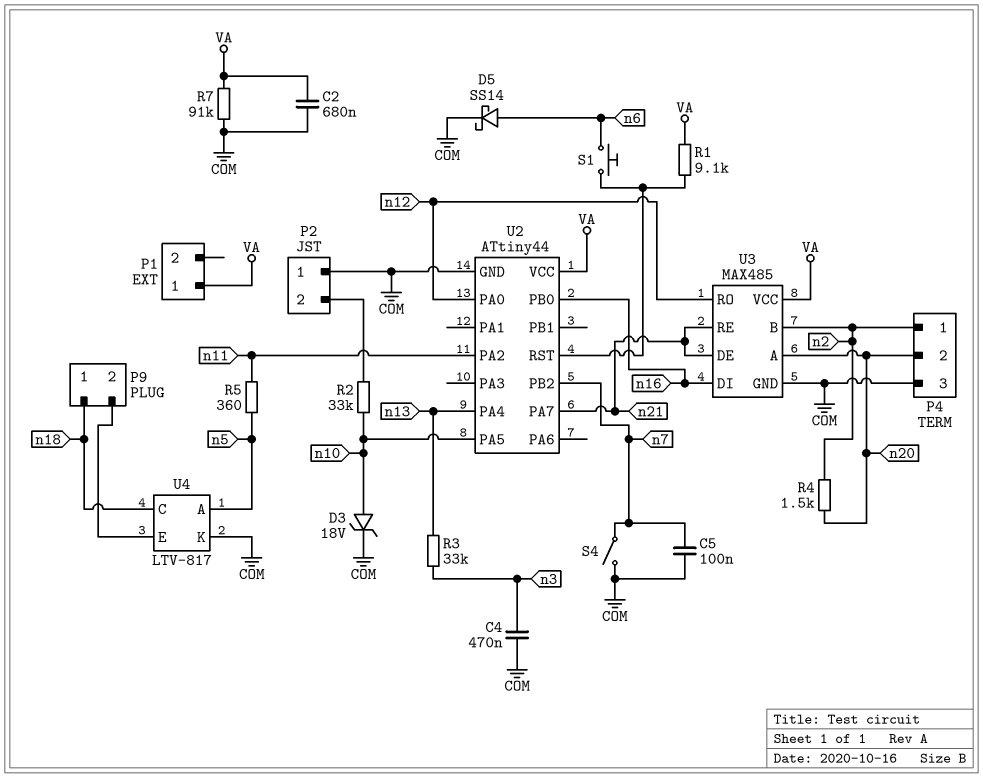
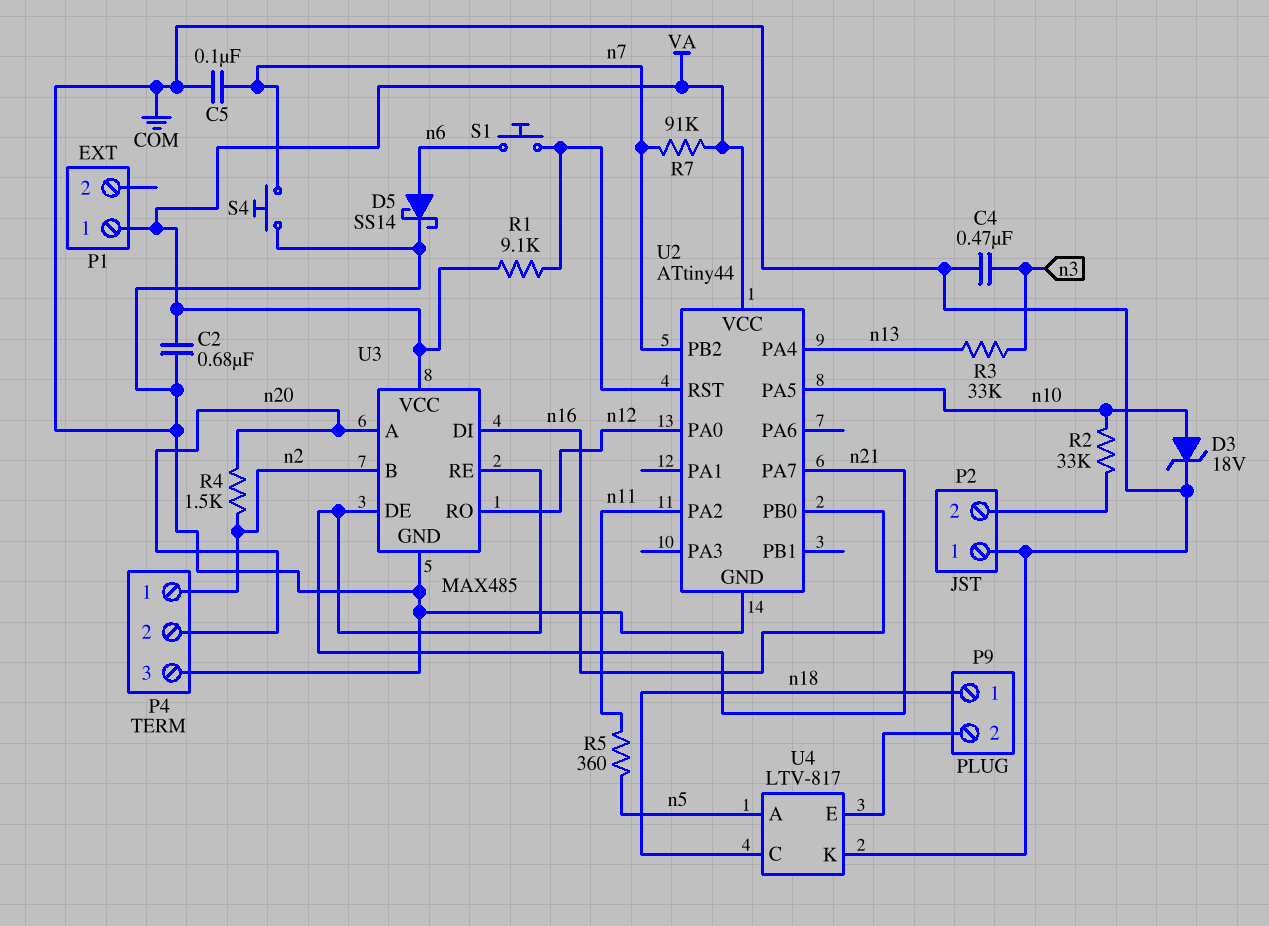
R7: 91k (COM, VA) -> 91k (VA, n7)
S4: switch (COM, n7) -> button (COM, n7)

